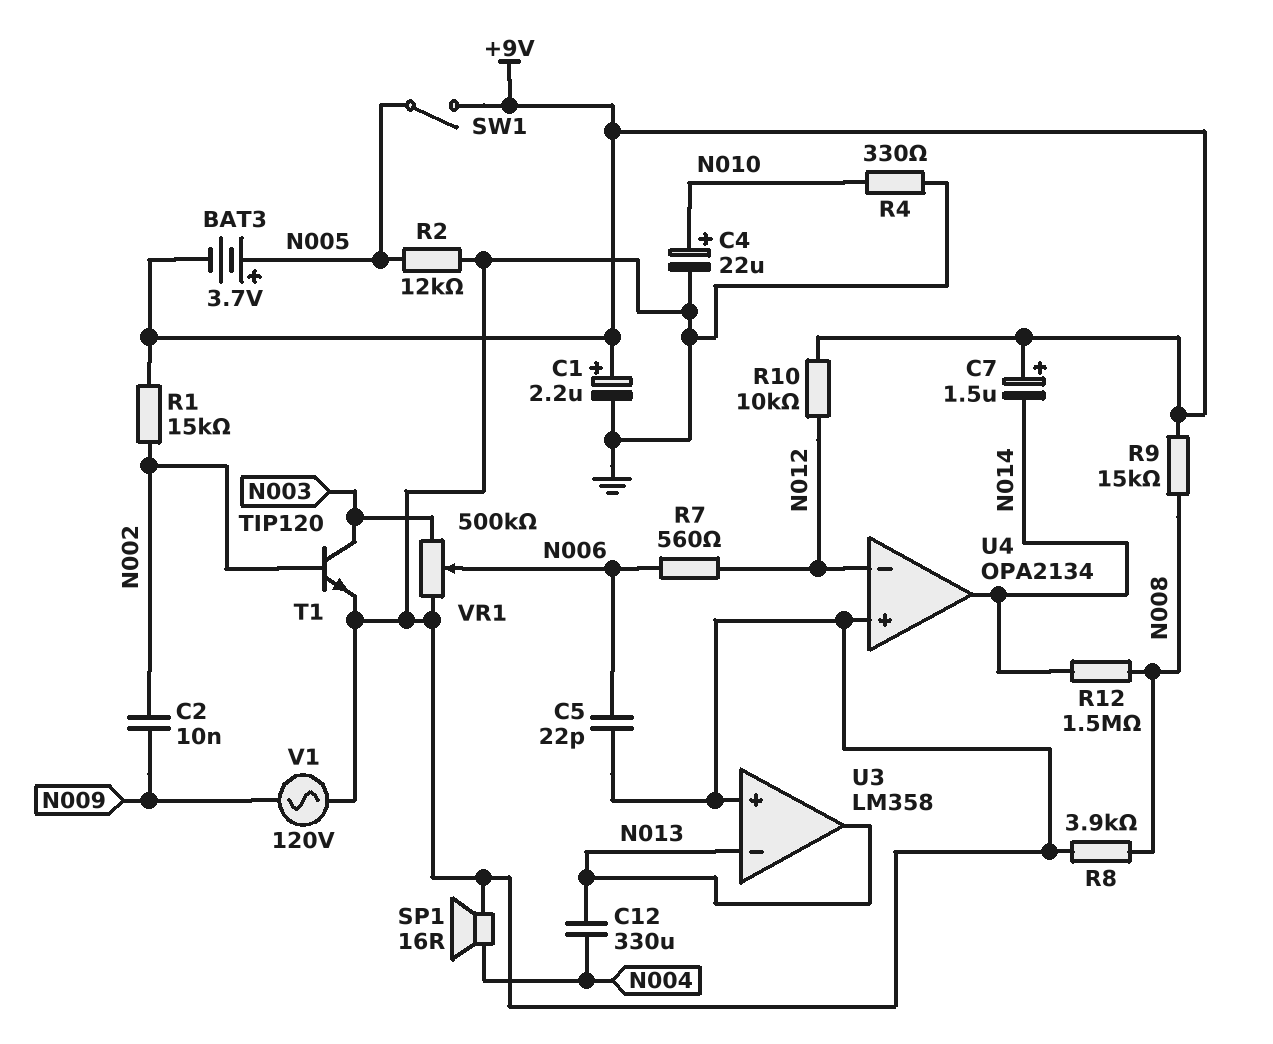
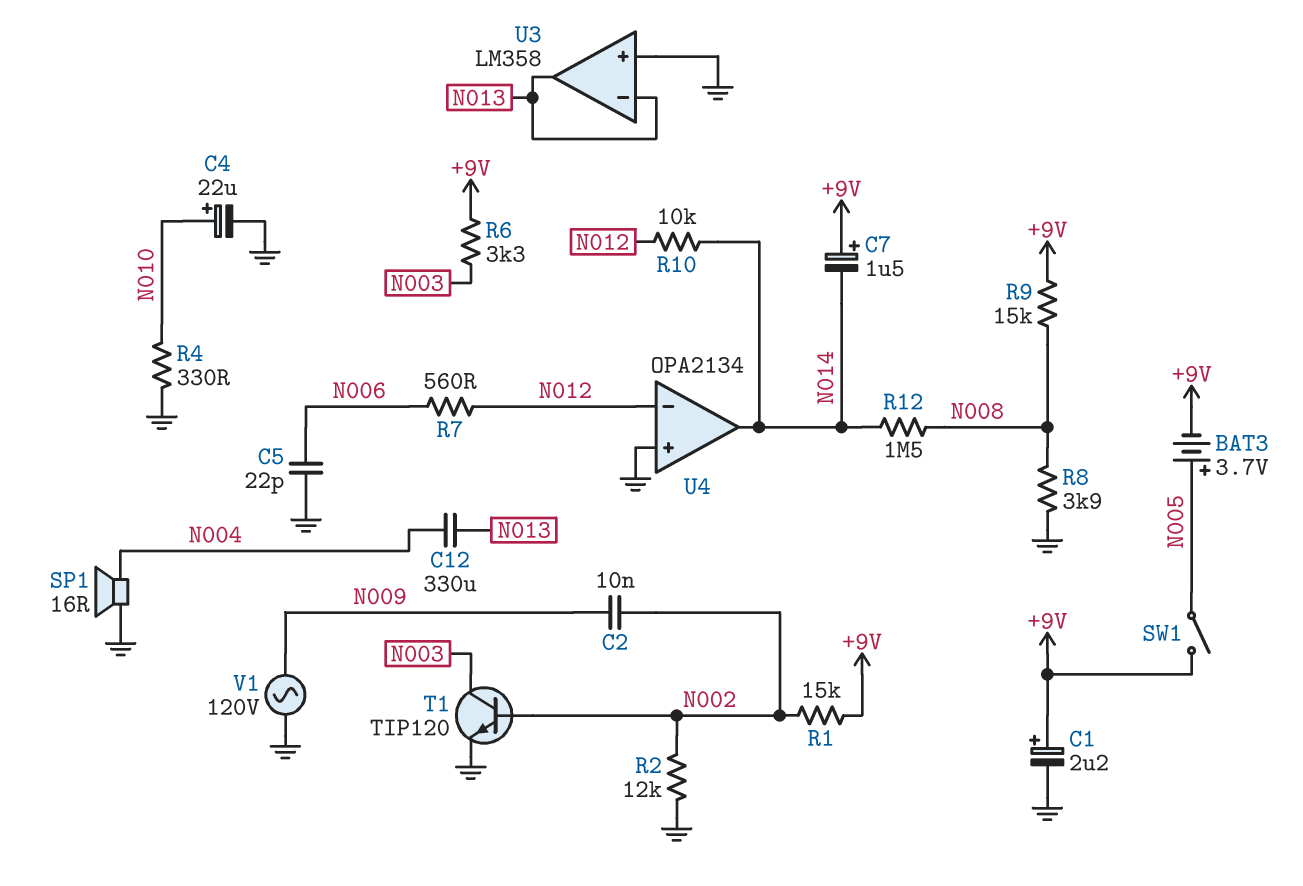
R2: 12k (GND, N005) -> 12k (GND, N002)
R6: none -> 3.3k (+9V, N003)
R10: 10k (+9V, N012) -> 10k (N012, N014)
VR1: 500k (GND, N003, wiper N006) -> none

